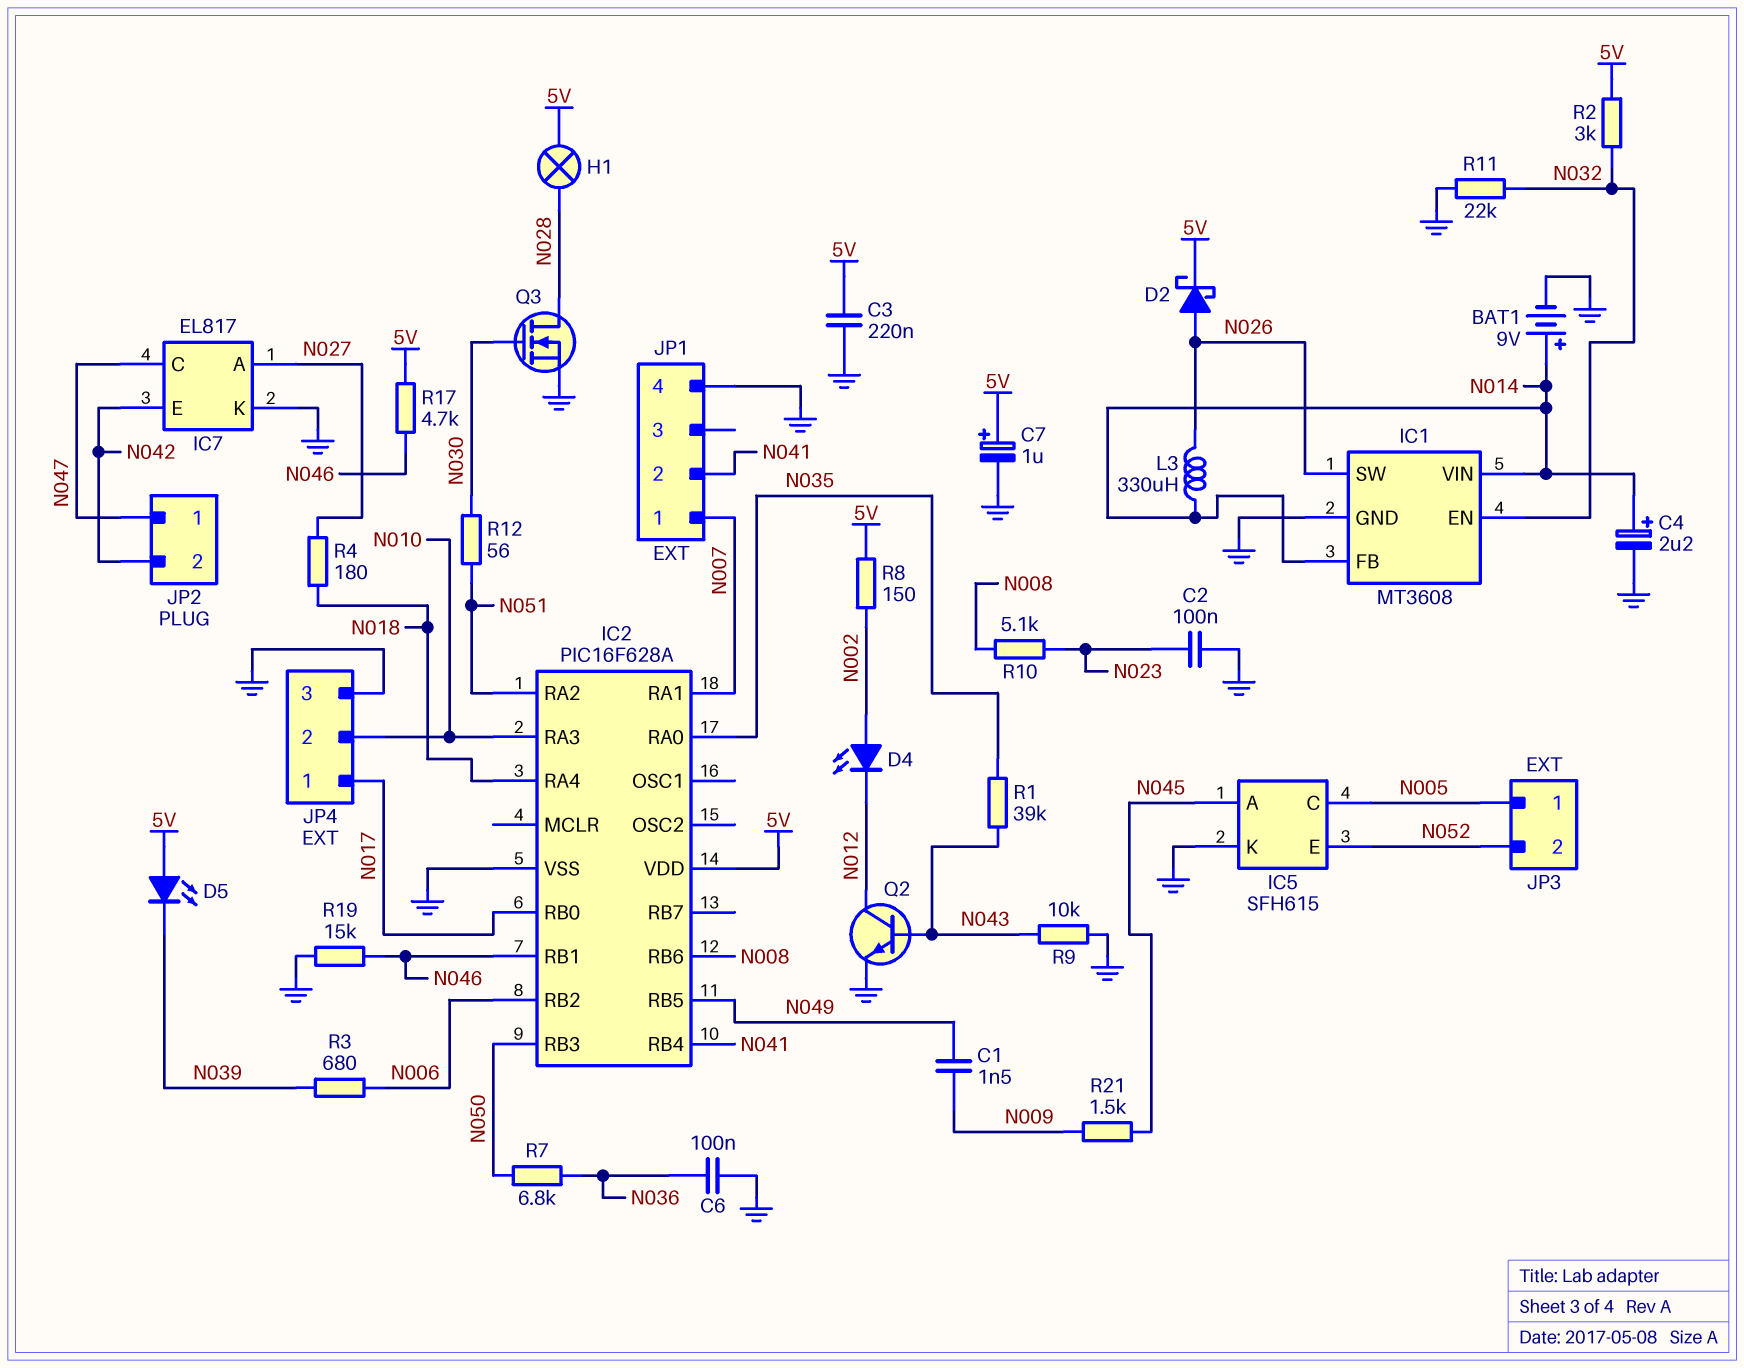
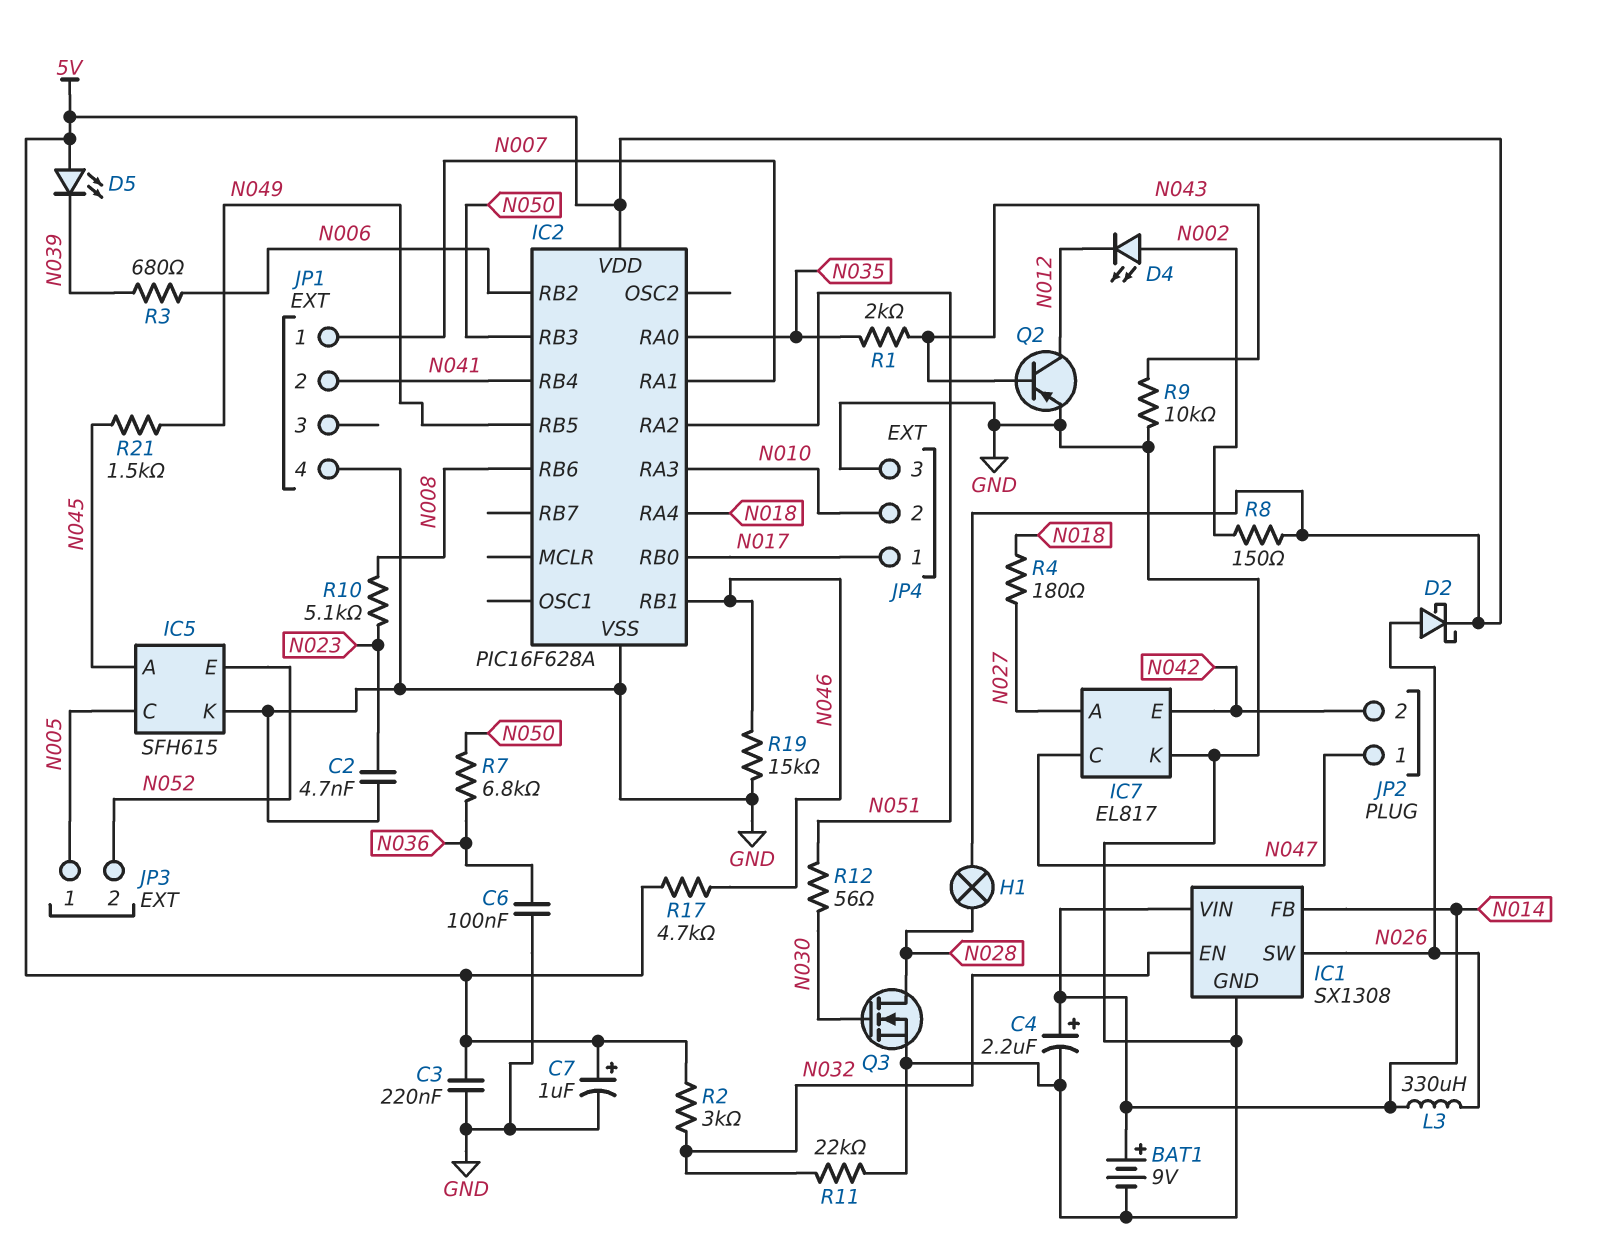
C1: 1.5nF (N009, N049) -> none
C2: 100nF (GND, N023) -> 4.7nF (GND, N023)
IC1: MT3608 -> SX1308
Q2: NPN (B N043, C N012, E GND) -> PNP (B N043, C N012, E GND)
R1: 39k (N035, N043) -> 2k (N035, N043)
R21: 1.5k (N009, N045) -> 1.5k (N045, N049)

